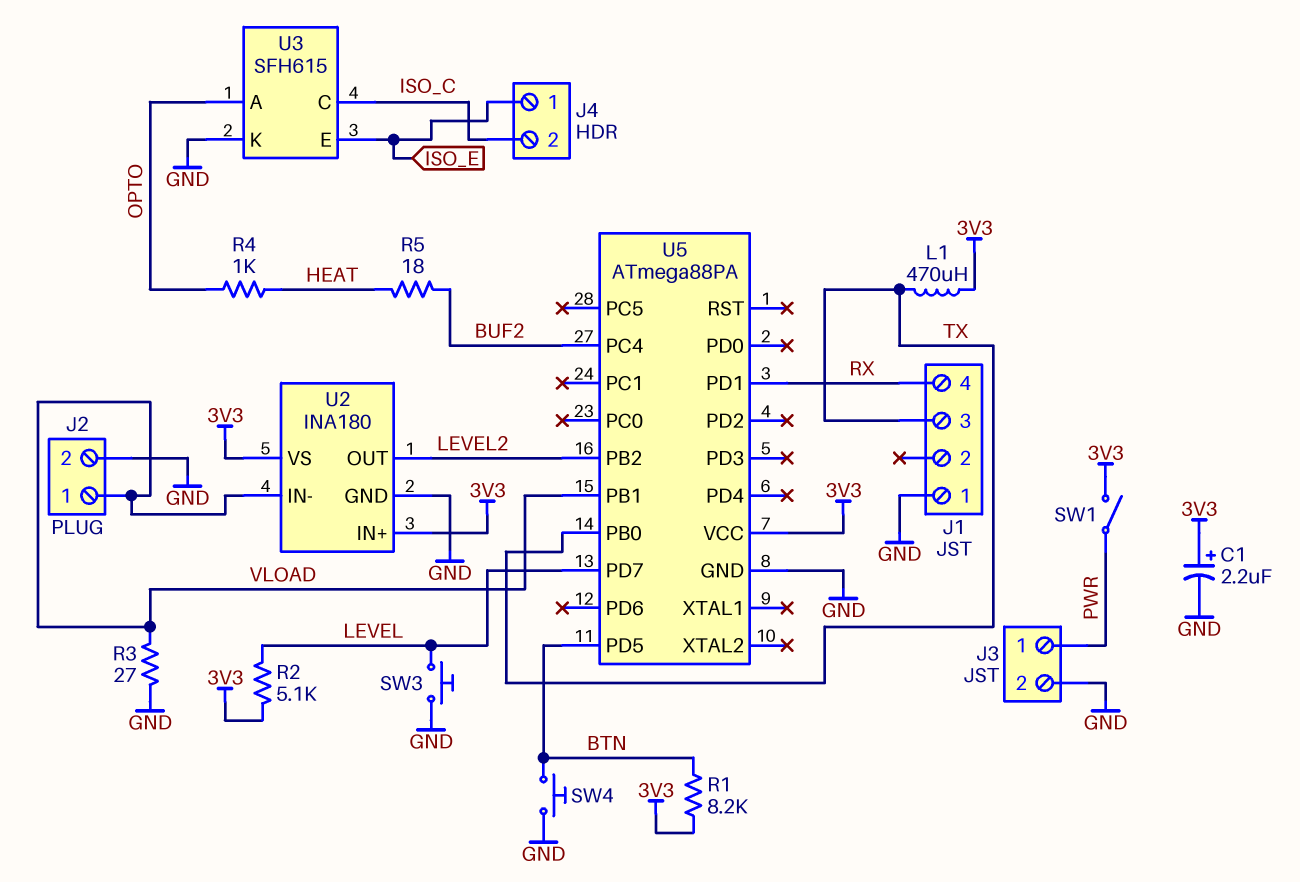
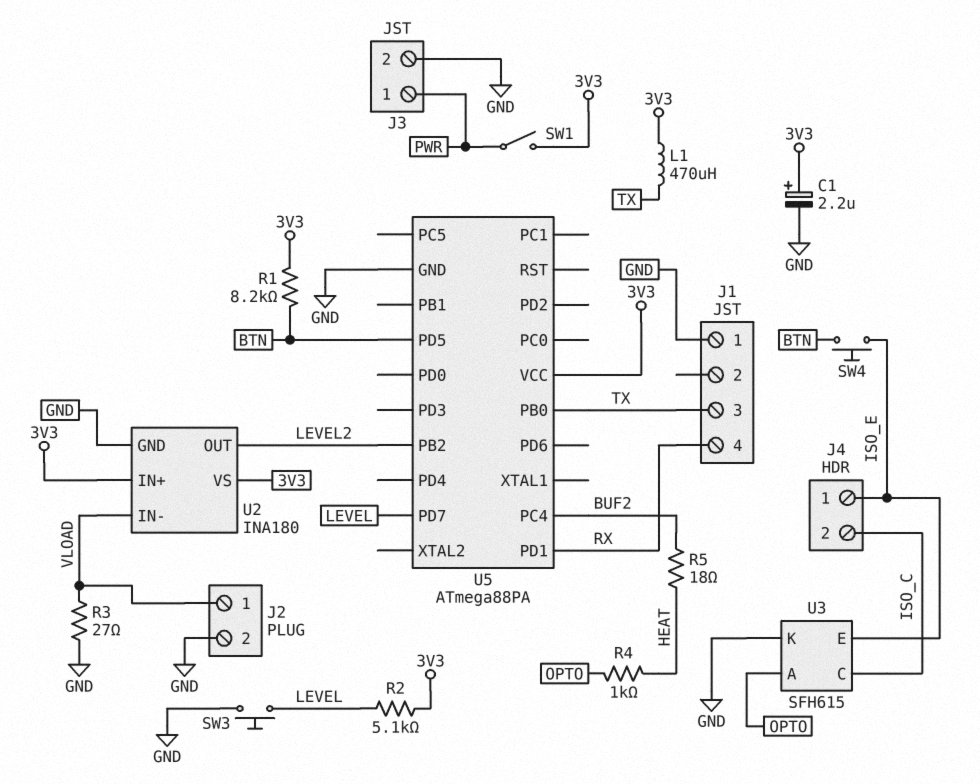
SW4: button (BTN, GND) -> button (BTN, ISO_E)
U5 pin PB1: VLOAD -> none

